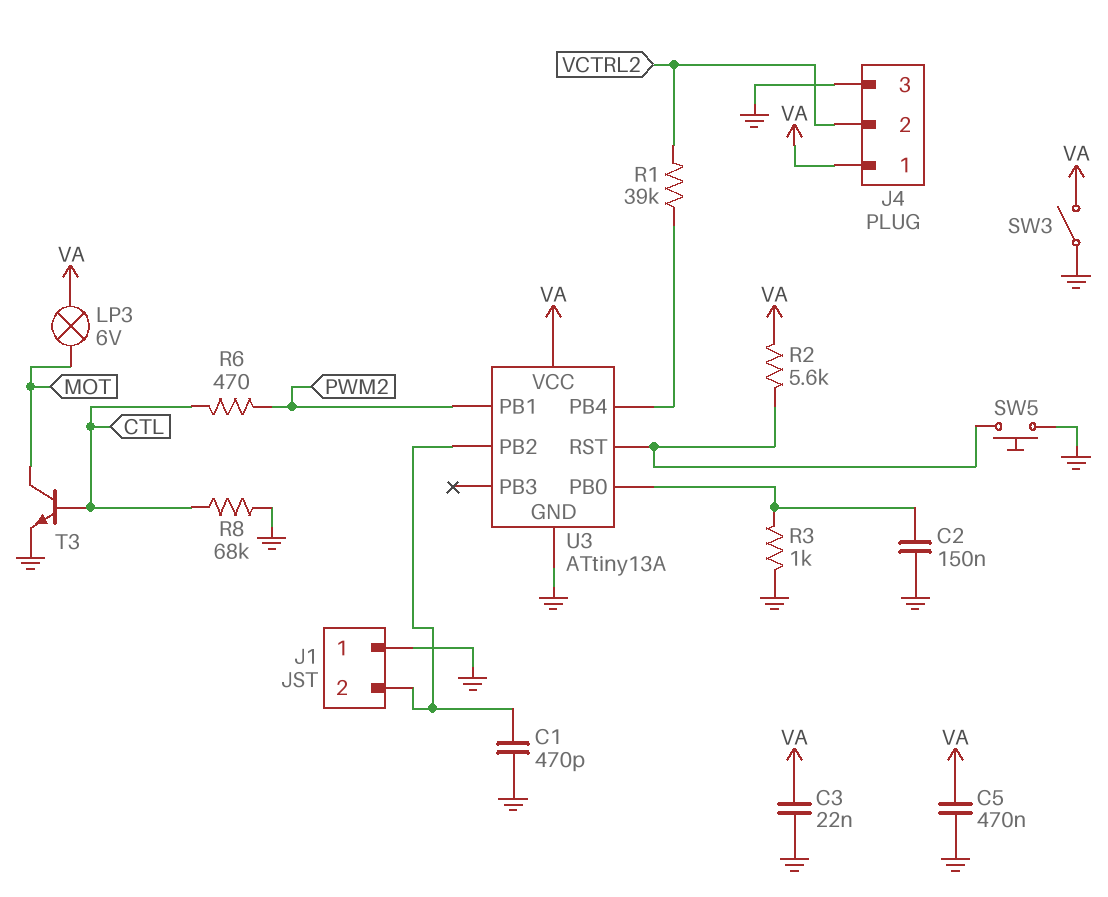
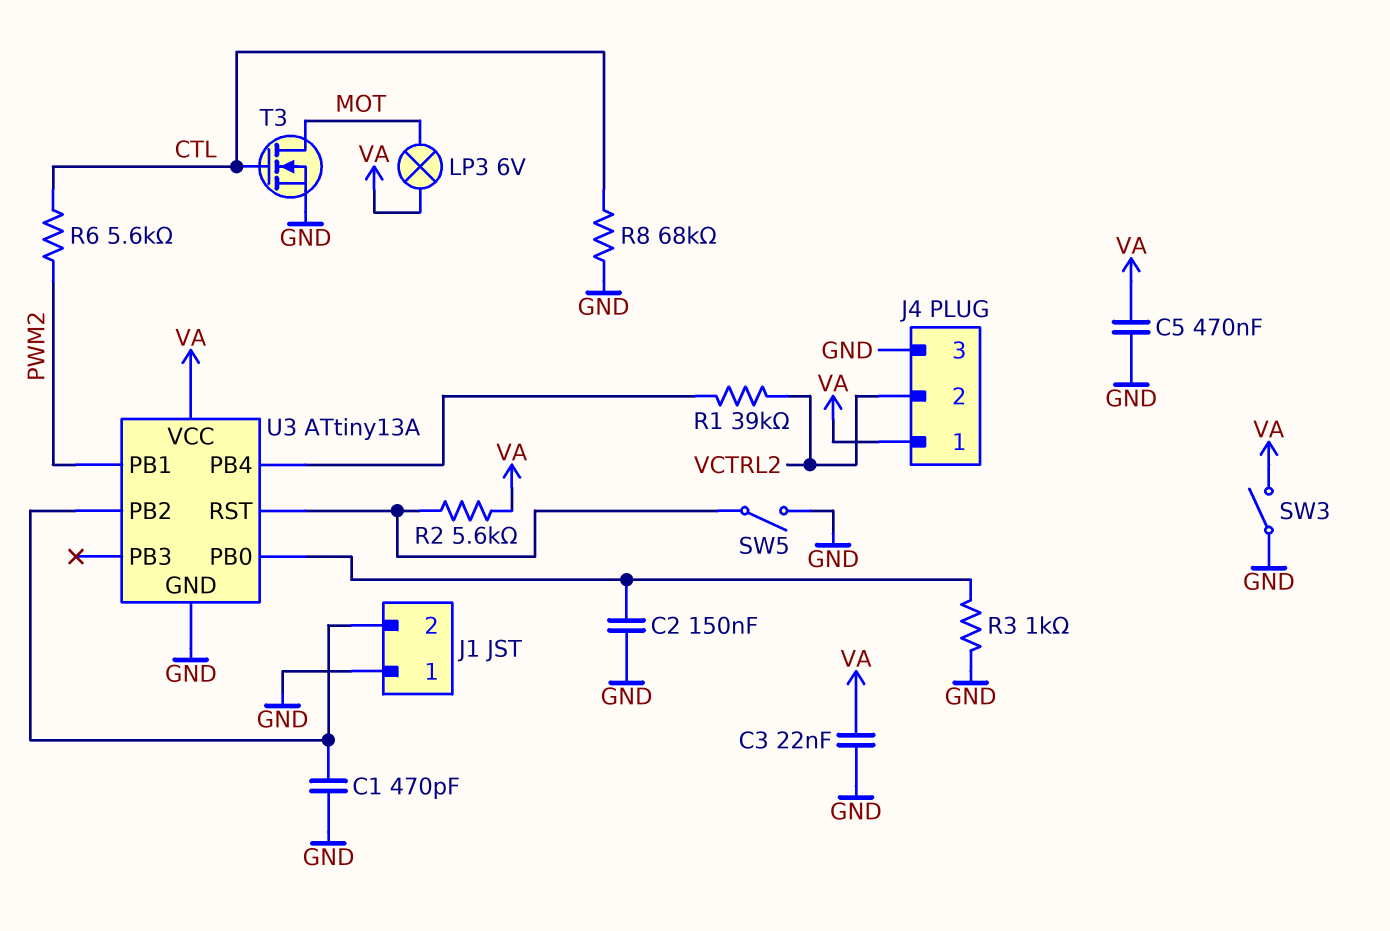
R6: 470 (CTL, PWM2) -> 5.6k (CTL, PWM2)
SW5: button (GND, U3/RST) -> switch (GND, U3/RST)
T3: NPN (B CTL, C MOT, E GND) -> NMOS (G CTL, D MOT, S GND)

